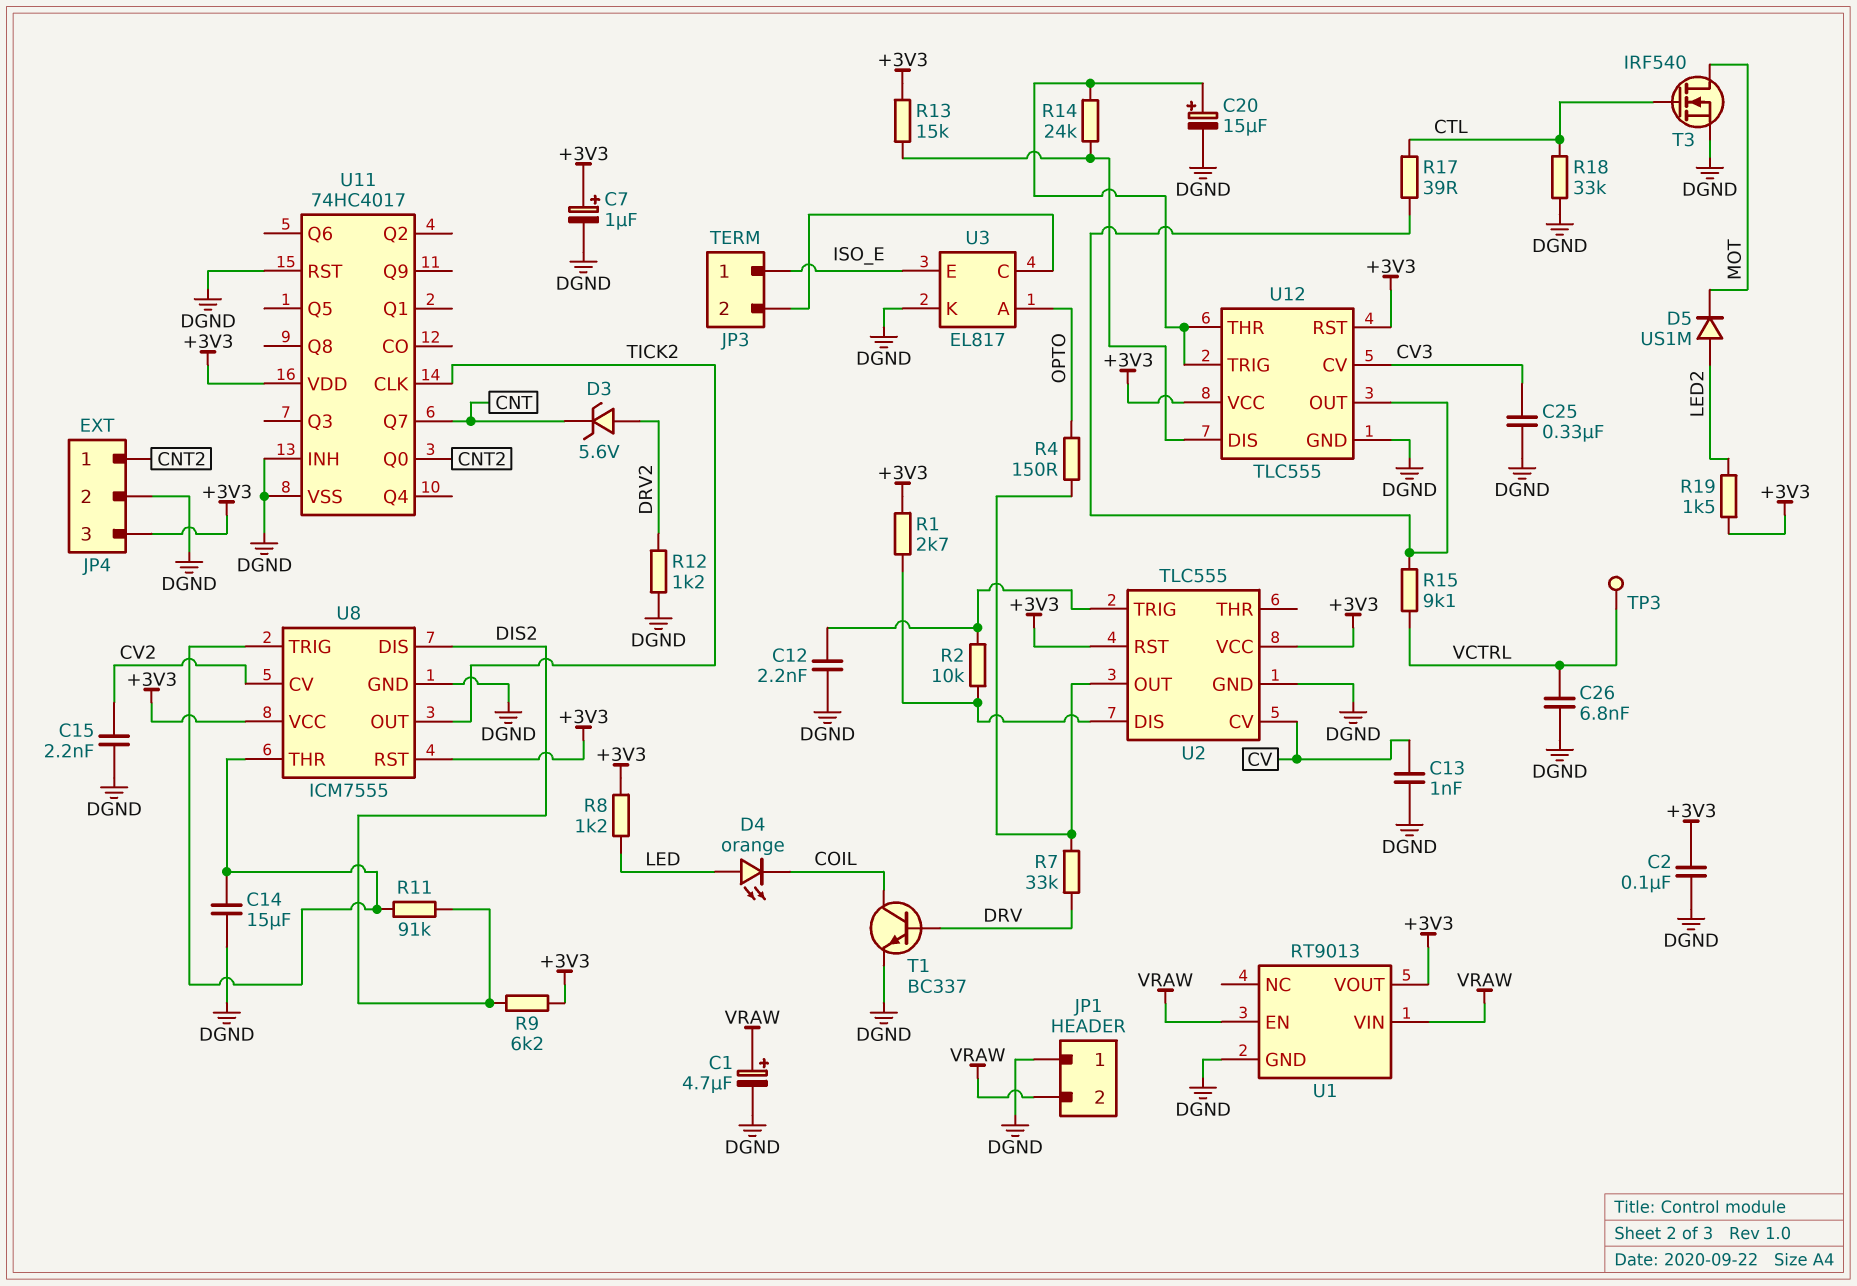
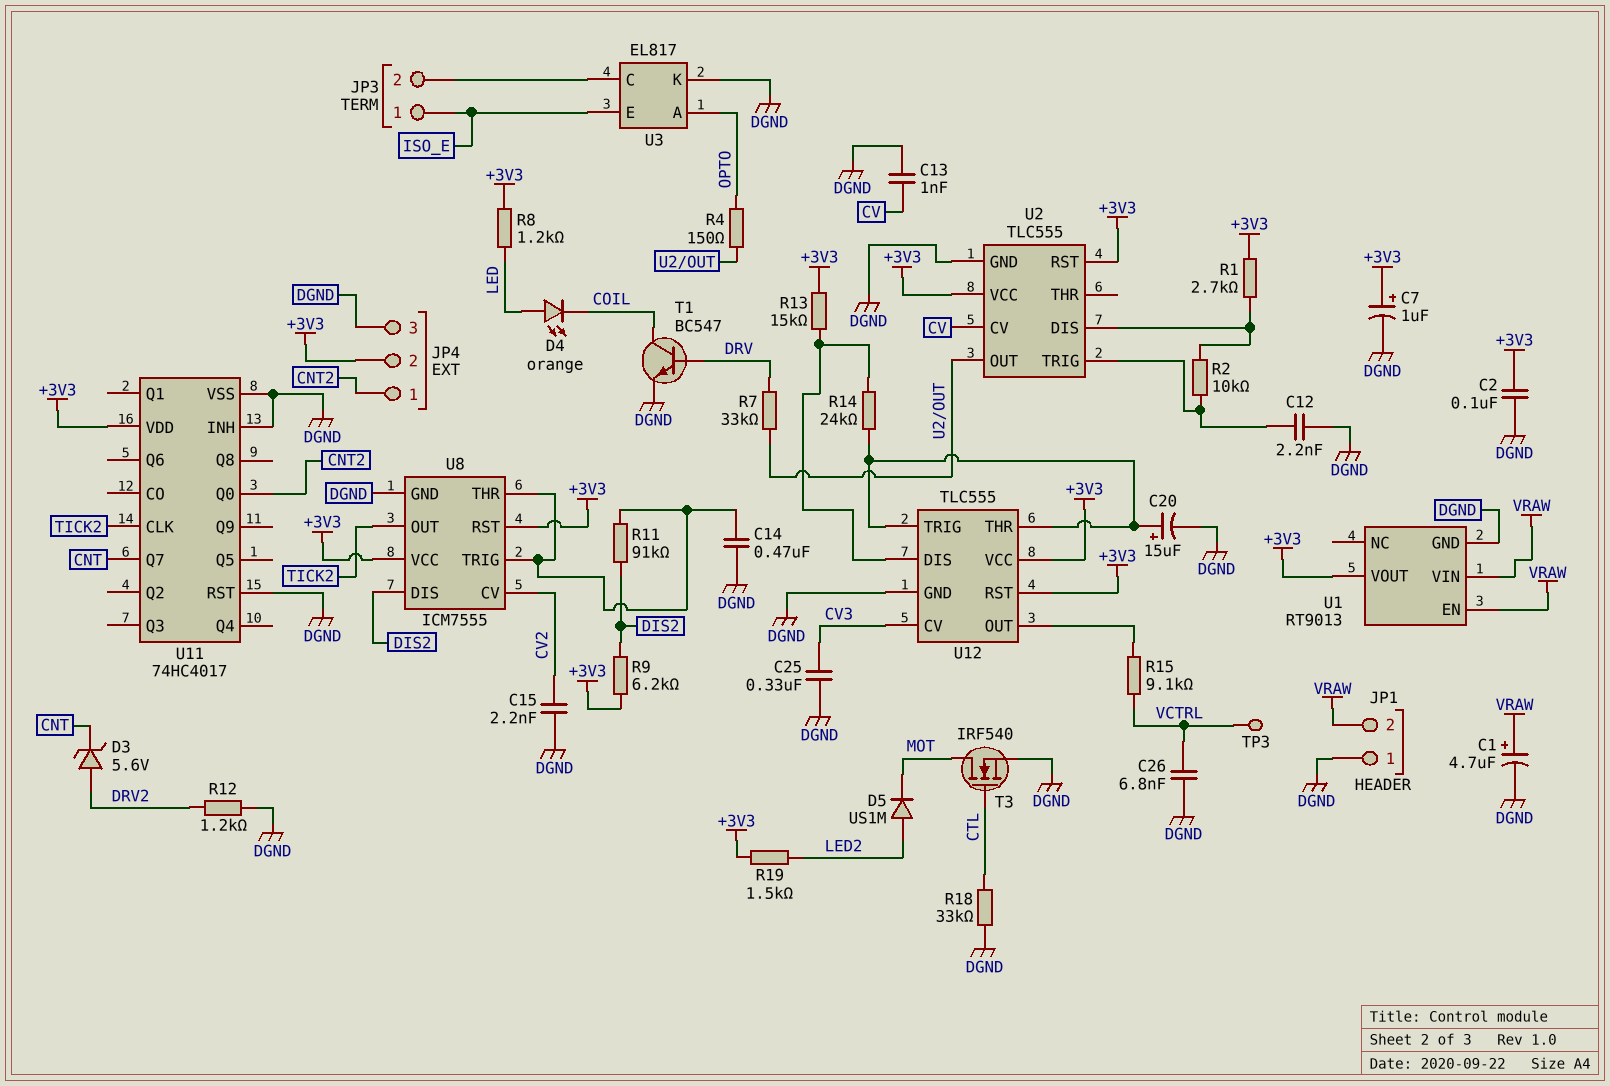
C14: 15uF (DGND, U8/THR) -> 470nF (DGND, U8/THR)
JP4 pin 2: DGND -> +3V3
JP4 pin 3: +3V3 -> DGND
R17: 39 (CTL, U12/OUT) -> none
T1: NPN BC337 (B DRV, C COIL, E DGND) -> NPN BC547 (B DRV, C COIL, E DGND)

